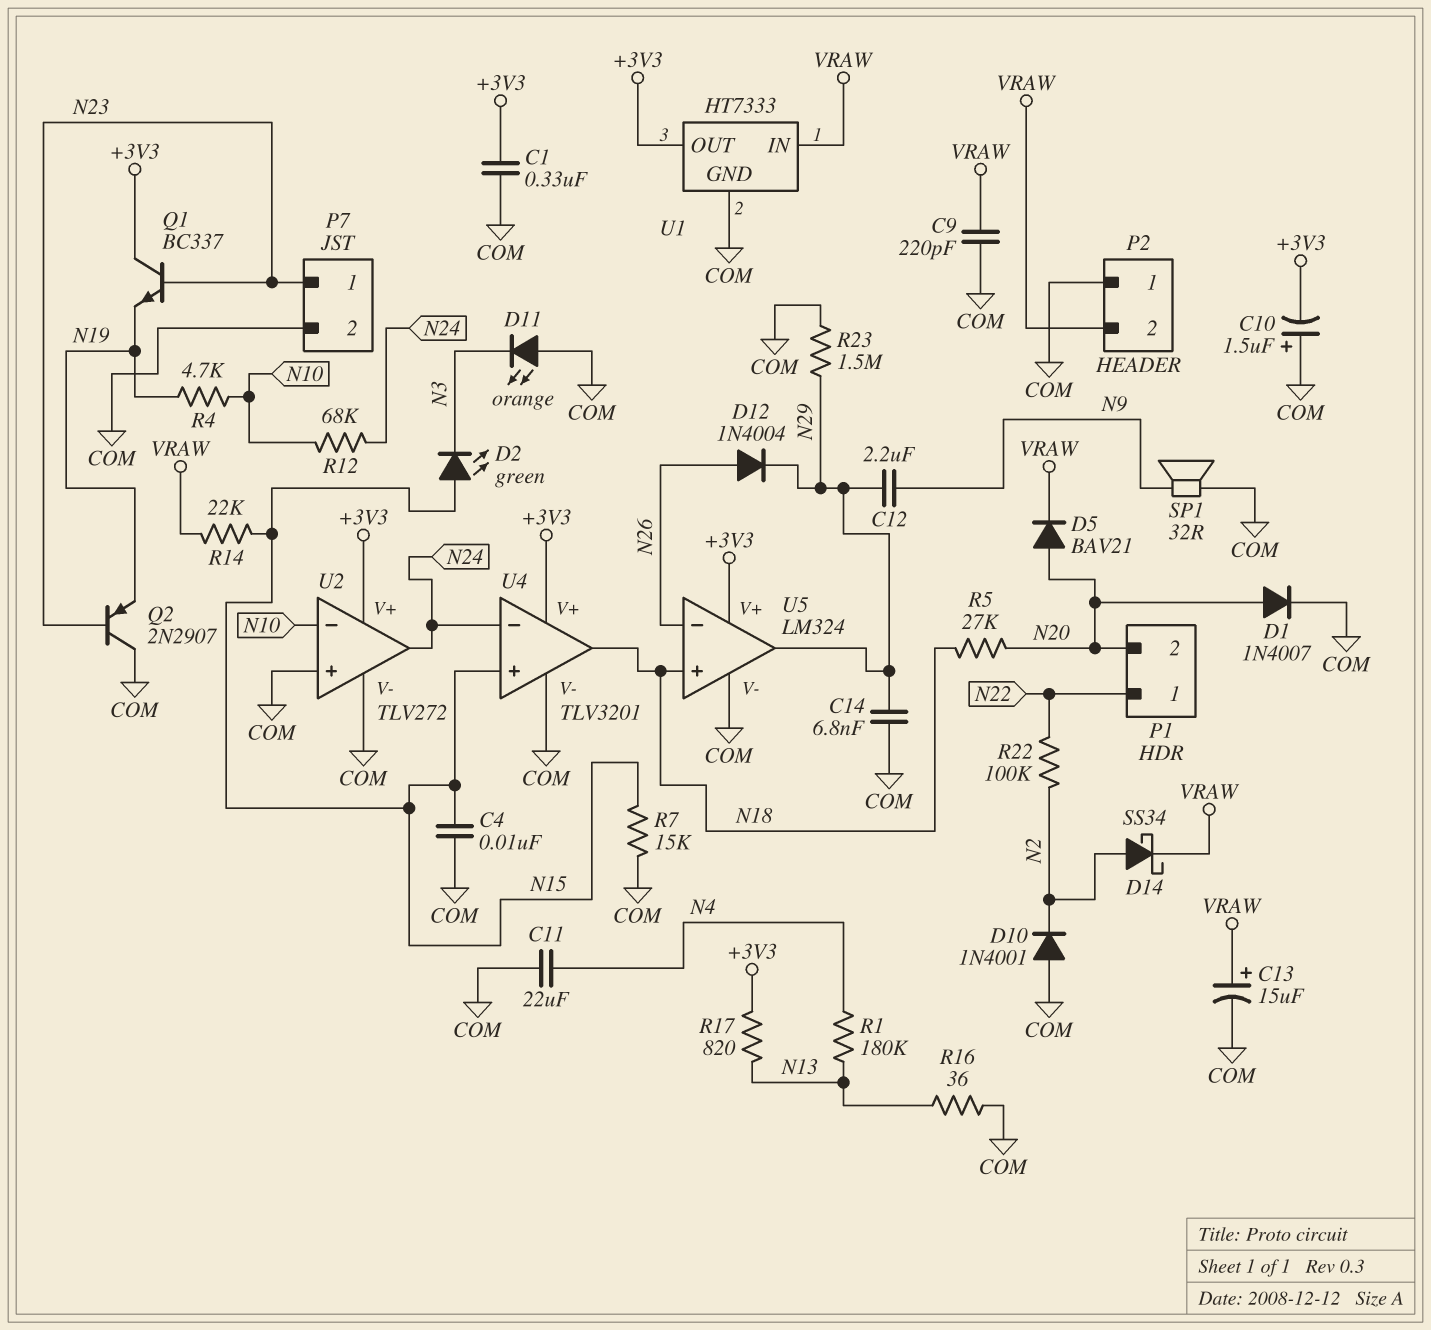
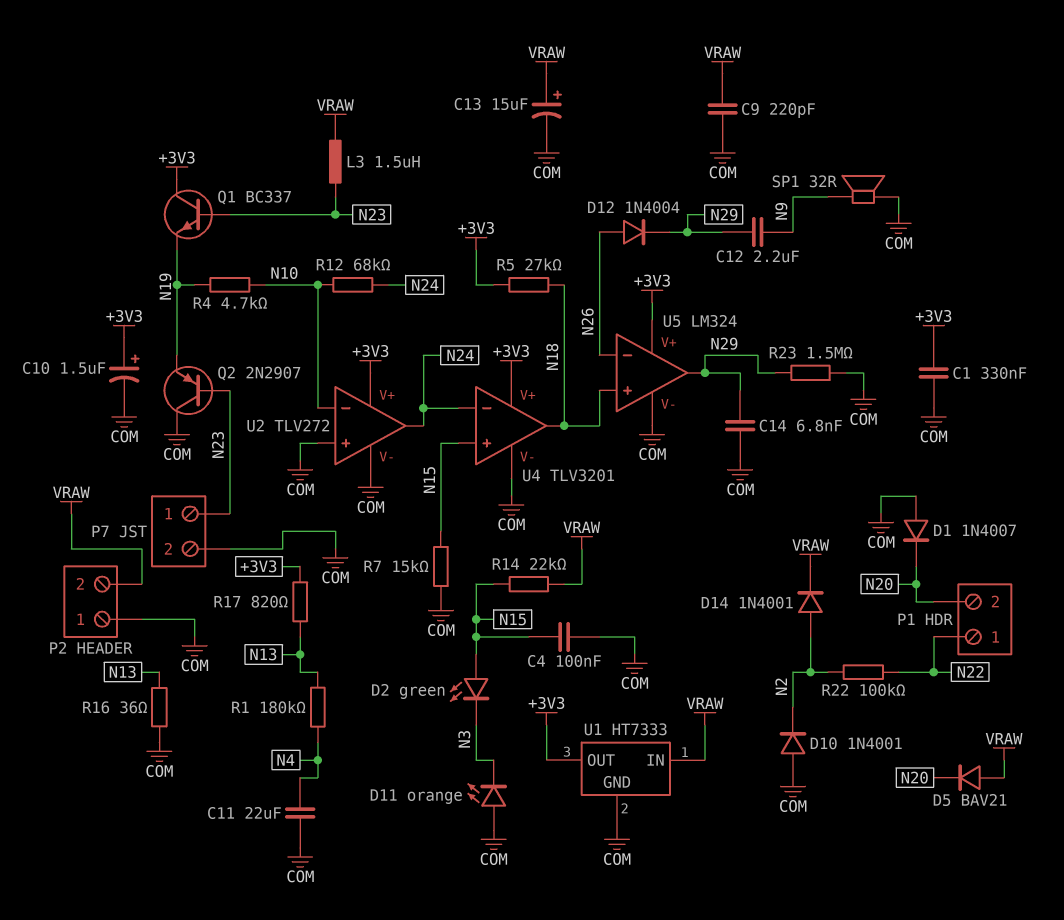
C4: 10nF (COM, N15) -> 100nF (COM, N15)
C10: 1.5uF (plus COM, minus +3V3) -> 1.5uF (plus +3V3, minus COM)
D1: diode 1N4007 (A N20, K COM) -> diode 1N4007 (A COM, K N20)
D5: diode BAV21 (A N20, K VRAW) -> diode BAV21 (A VRAW, K N20)
D14: schottky SS34 (A N2, K VRAW) -> diode 1N4001 (A N2, K VRAW)
L3: none -> 1.5uH (N23, VRAW)
R5: 27k (N18, N20) -> 27k (+3V3, N18)

